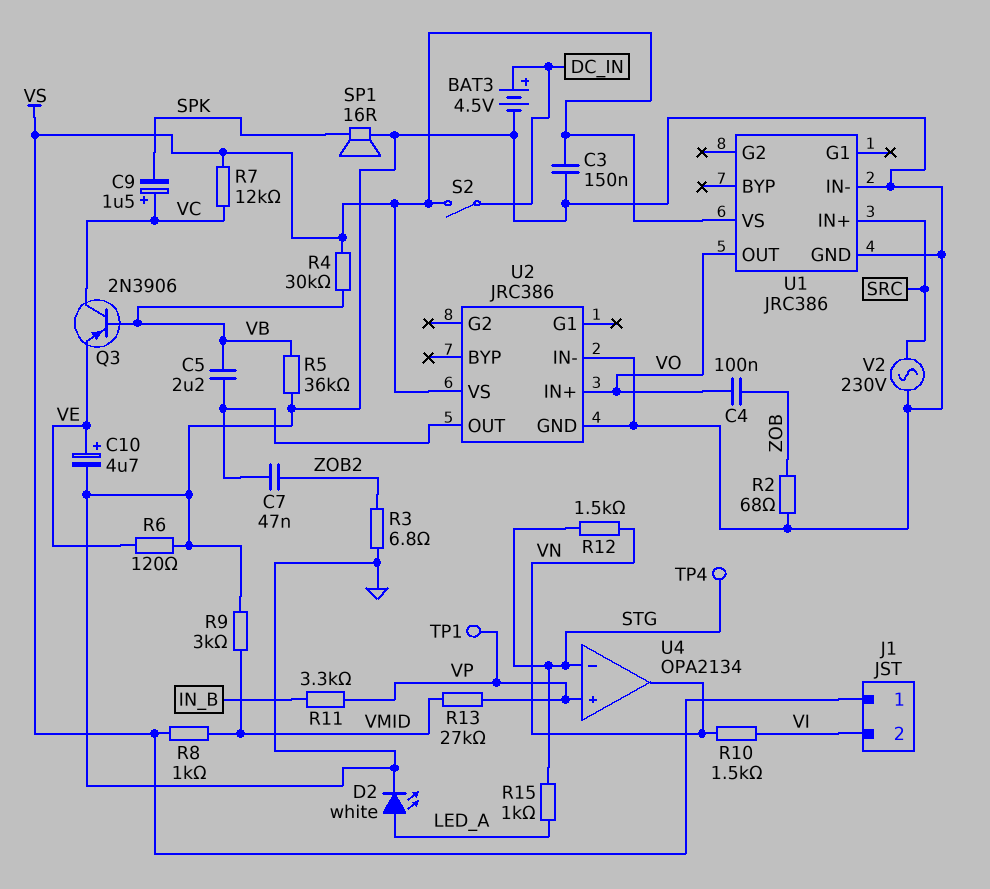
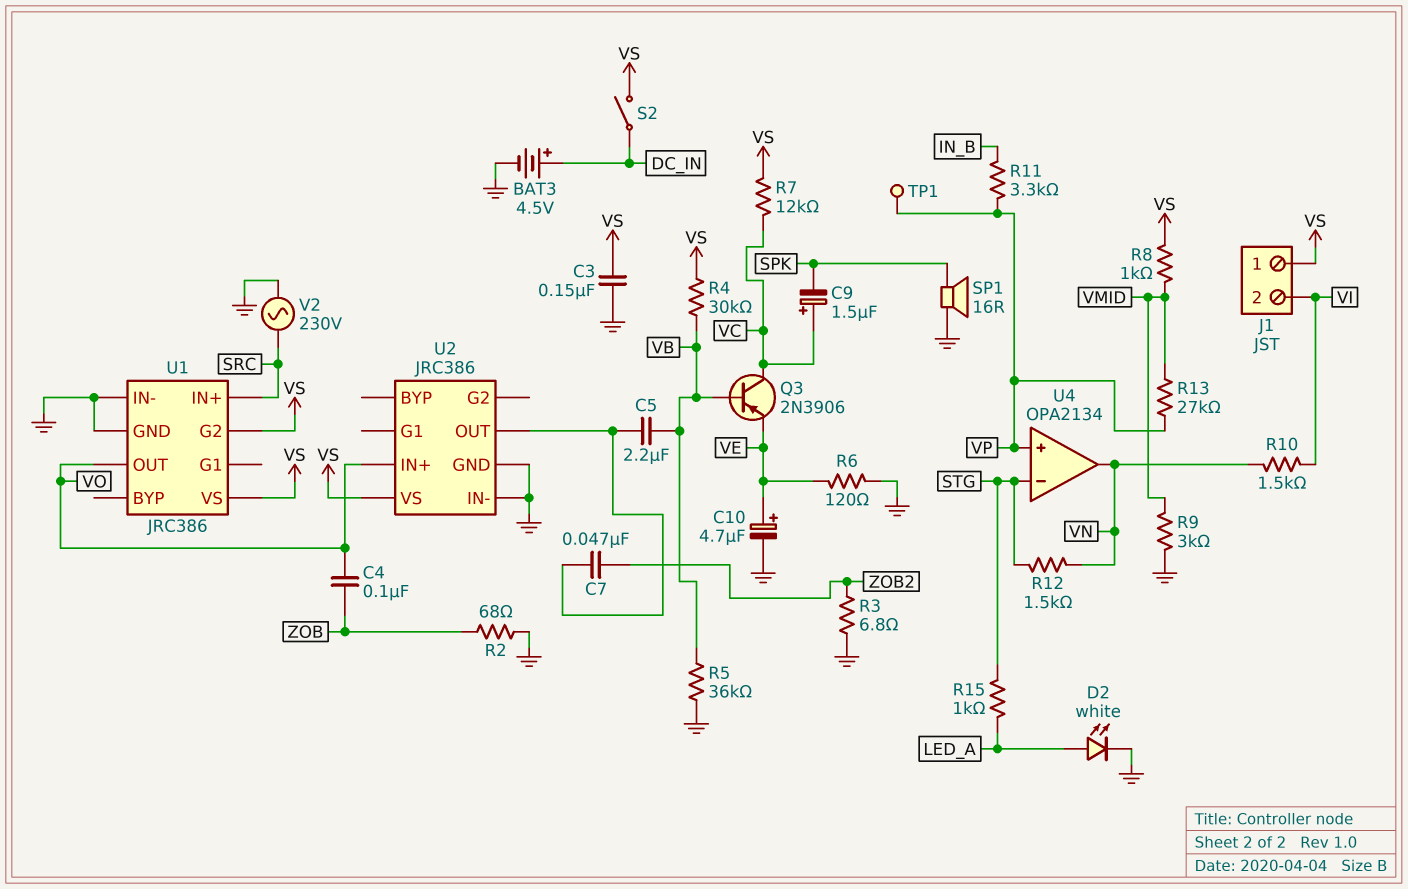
TP4: test point (STG) -> none
U1 pin G2: none -> VS

